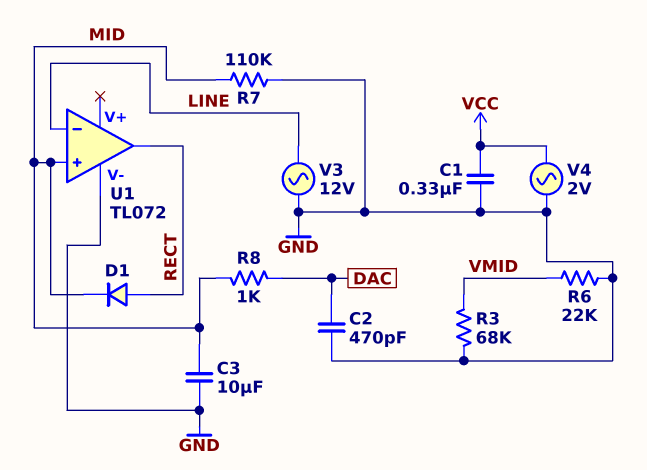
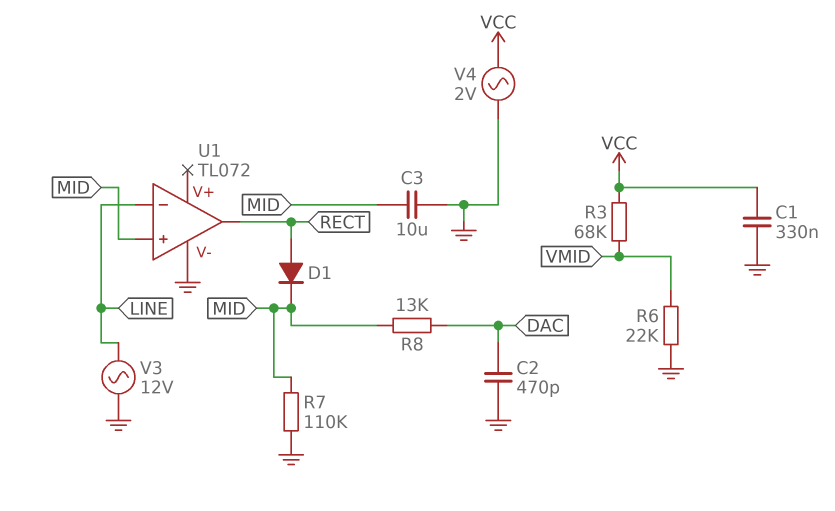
R3: 68k (GND, VMID) -> 68k (VCC, VMID)
R8: 1k (DAC, MID) -> 13k (DAC, MID)

